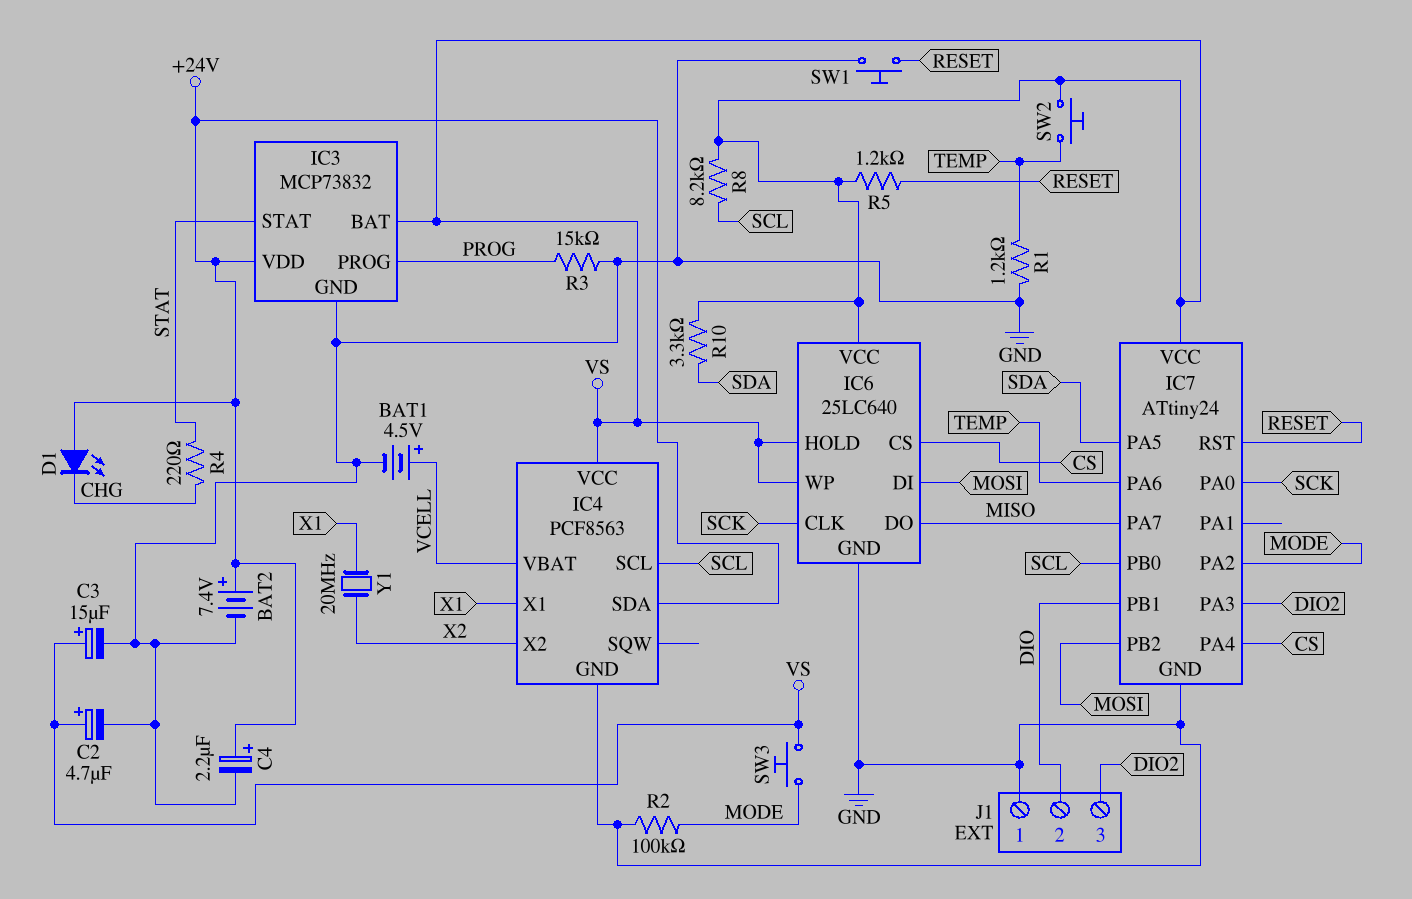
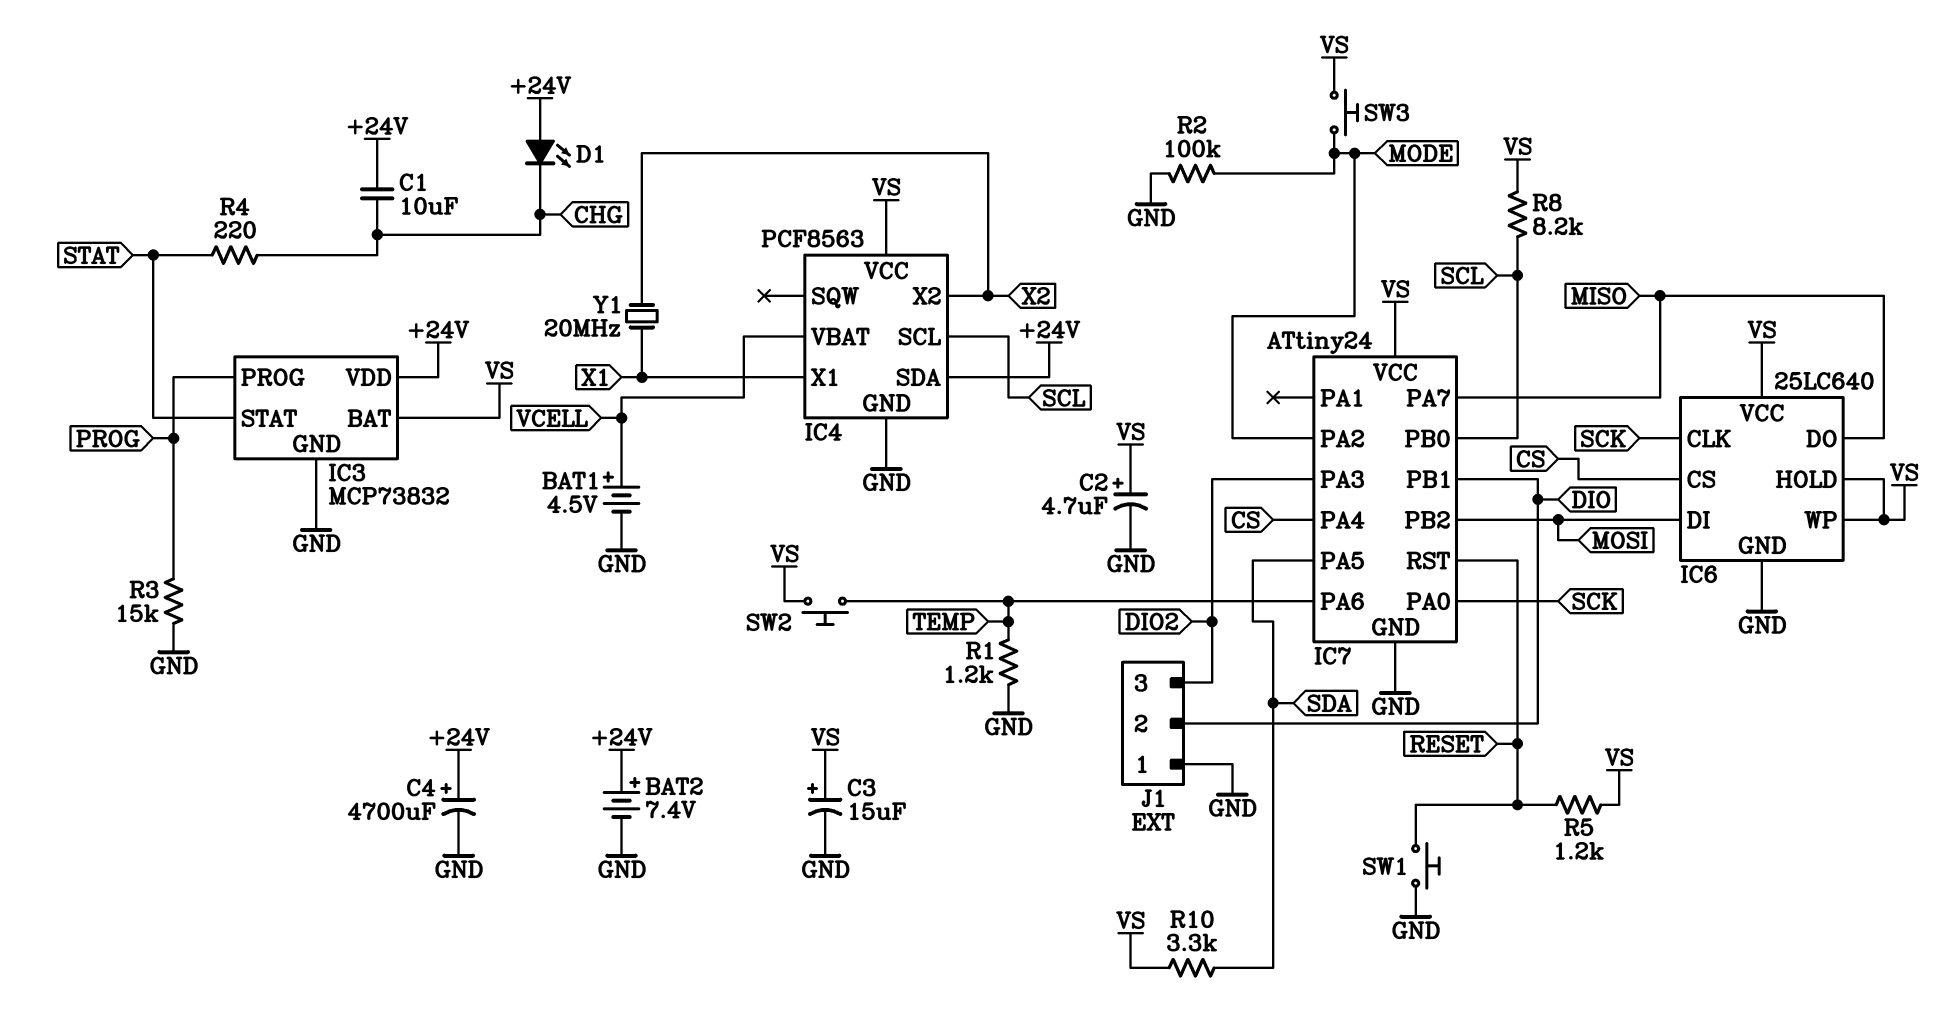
C1: none -> 10uF (+24V, CHG)
C4: 2.2uF (plus +24V, minus GND) -> 4700uF (plus +24V, minus GND)

